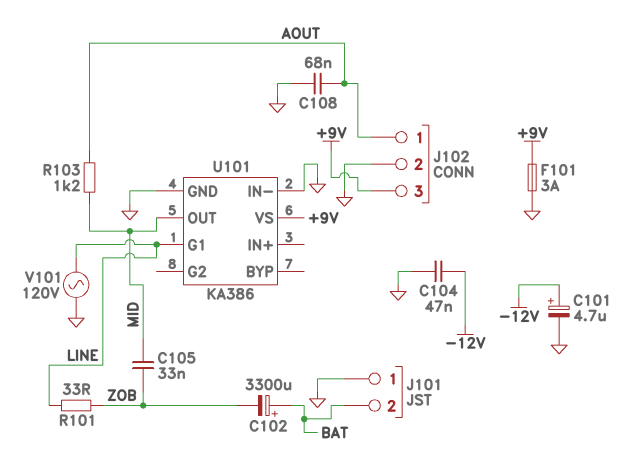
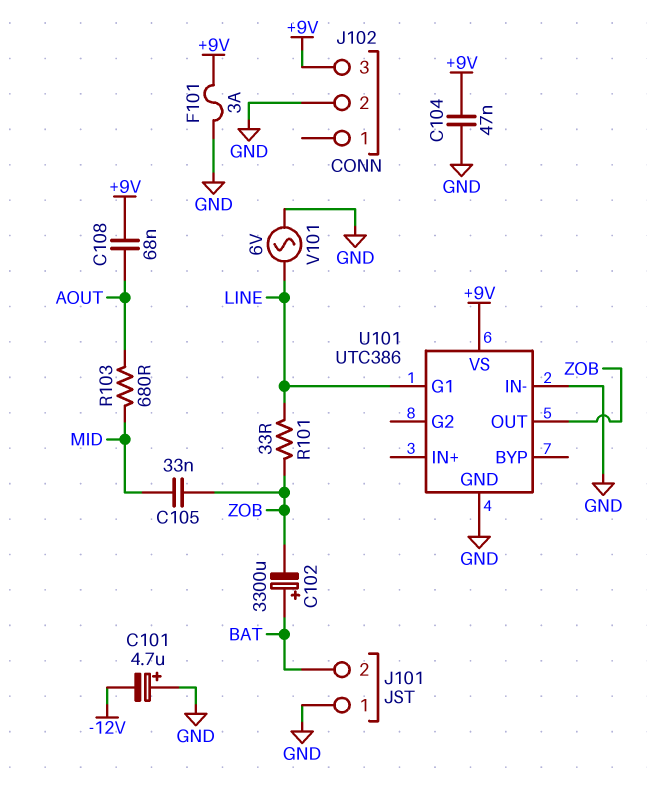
C101: 4.7uF (plus -12V, minus GND) -> 4.7uF (plus GND, minus -12V)
C104: 47nF (-12V, GND) -> 47nF (+9V, GND)
C108: 68nF (AOUT, GND) -> 68nF (+9V, AOUT)
J102 pin 1: AOUT -> none
R103: 1.2k (AOUT, MID) -> 680 (AOUT, MID)
U101: KA386 -> UTC386
U101 pin OUT: MID -> ZOB
V101: AC 120V (GND, LINE) -> AC 6V (GND, LINE)

